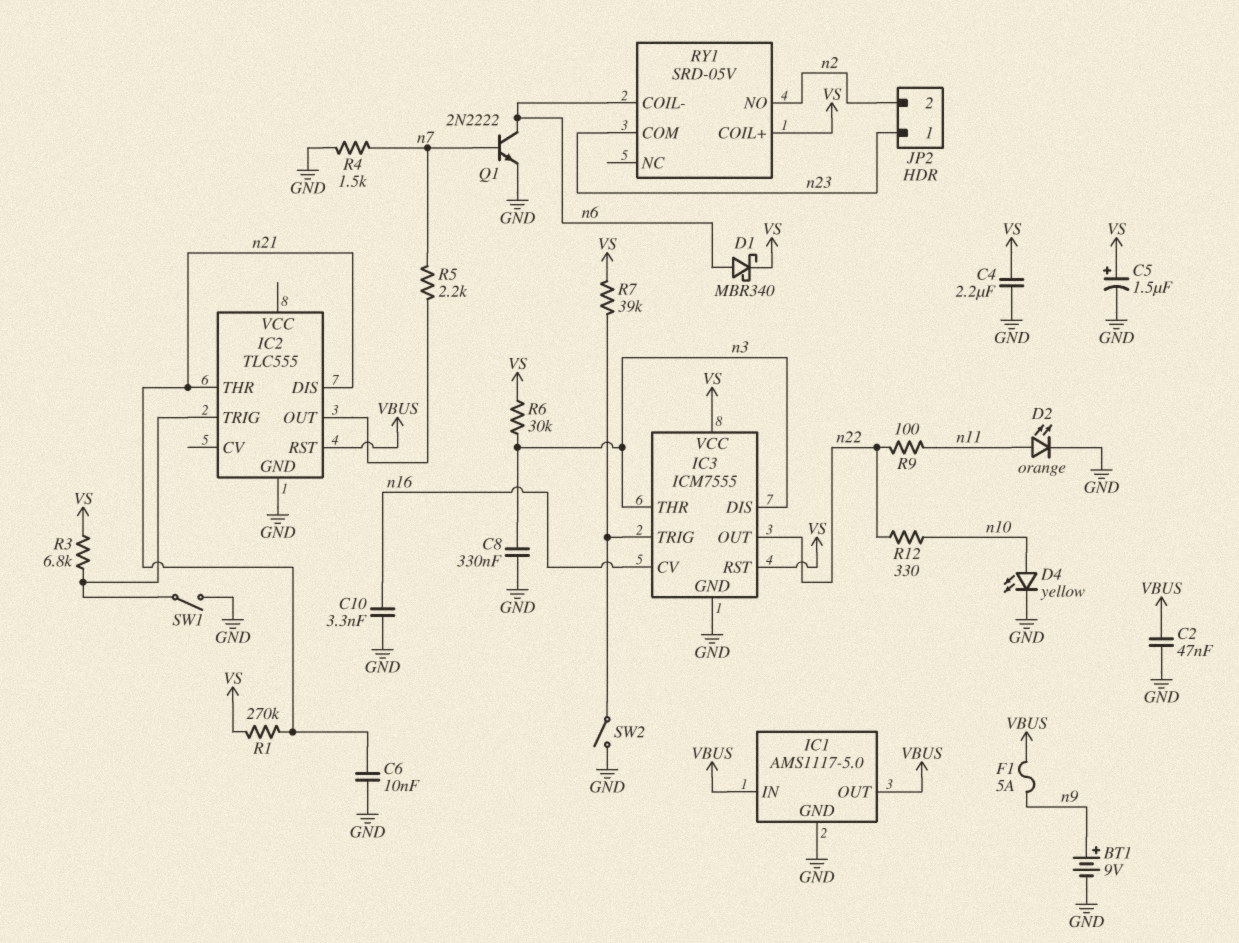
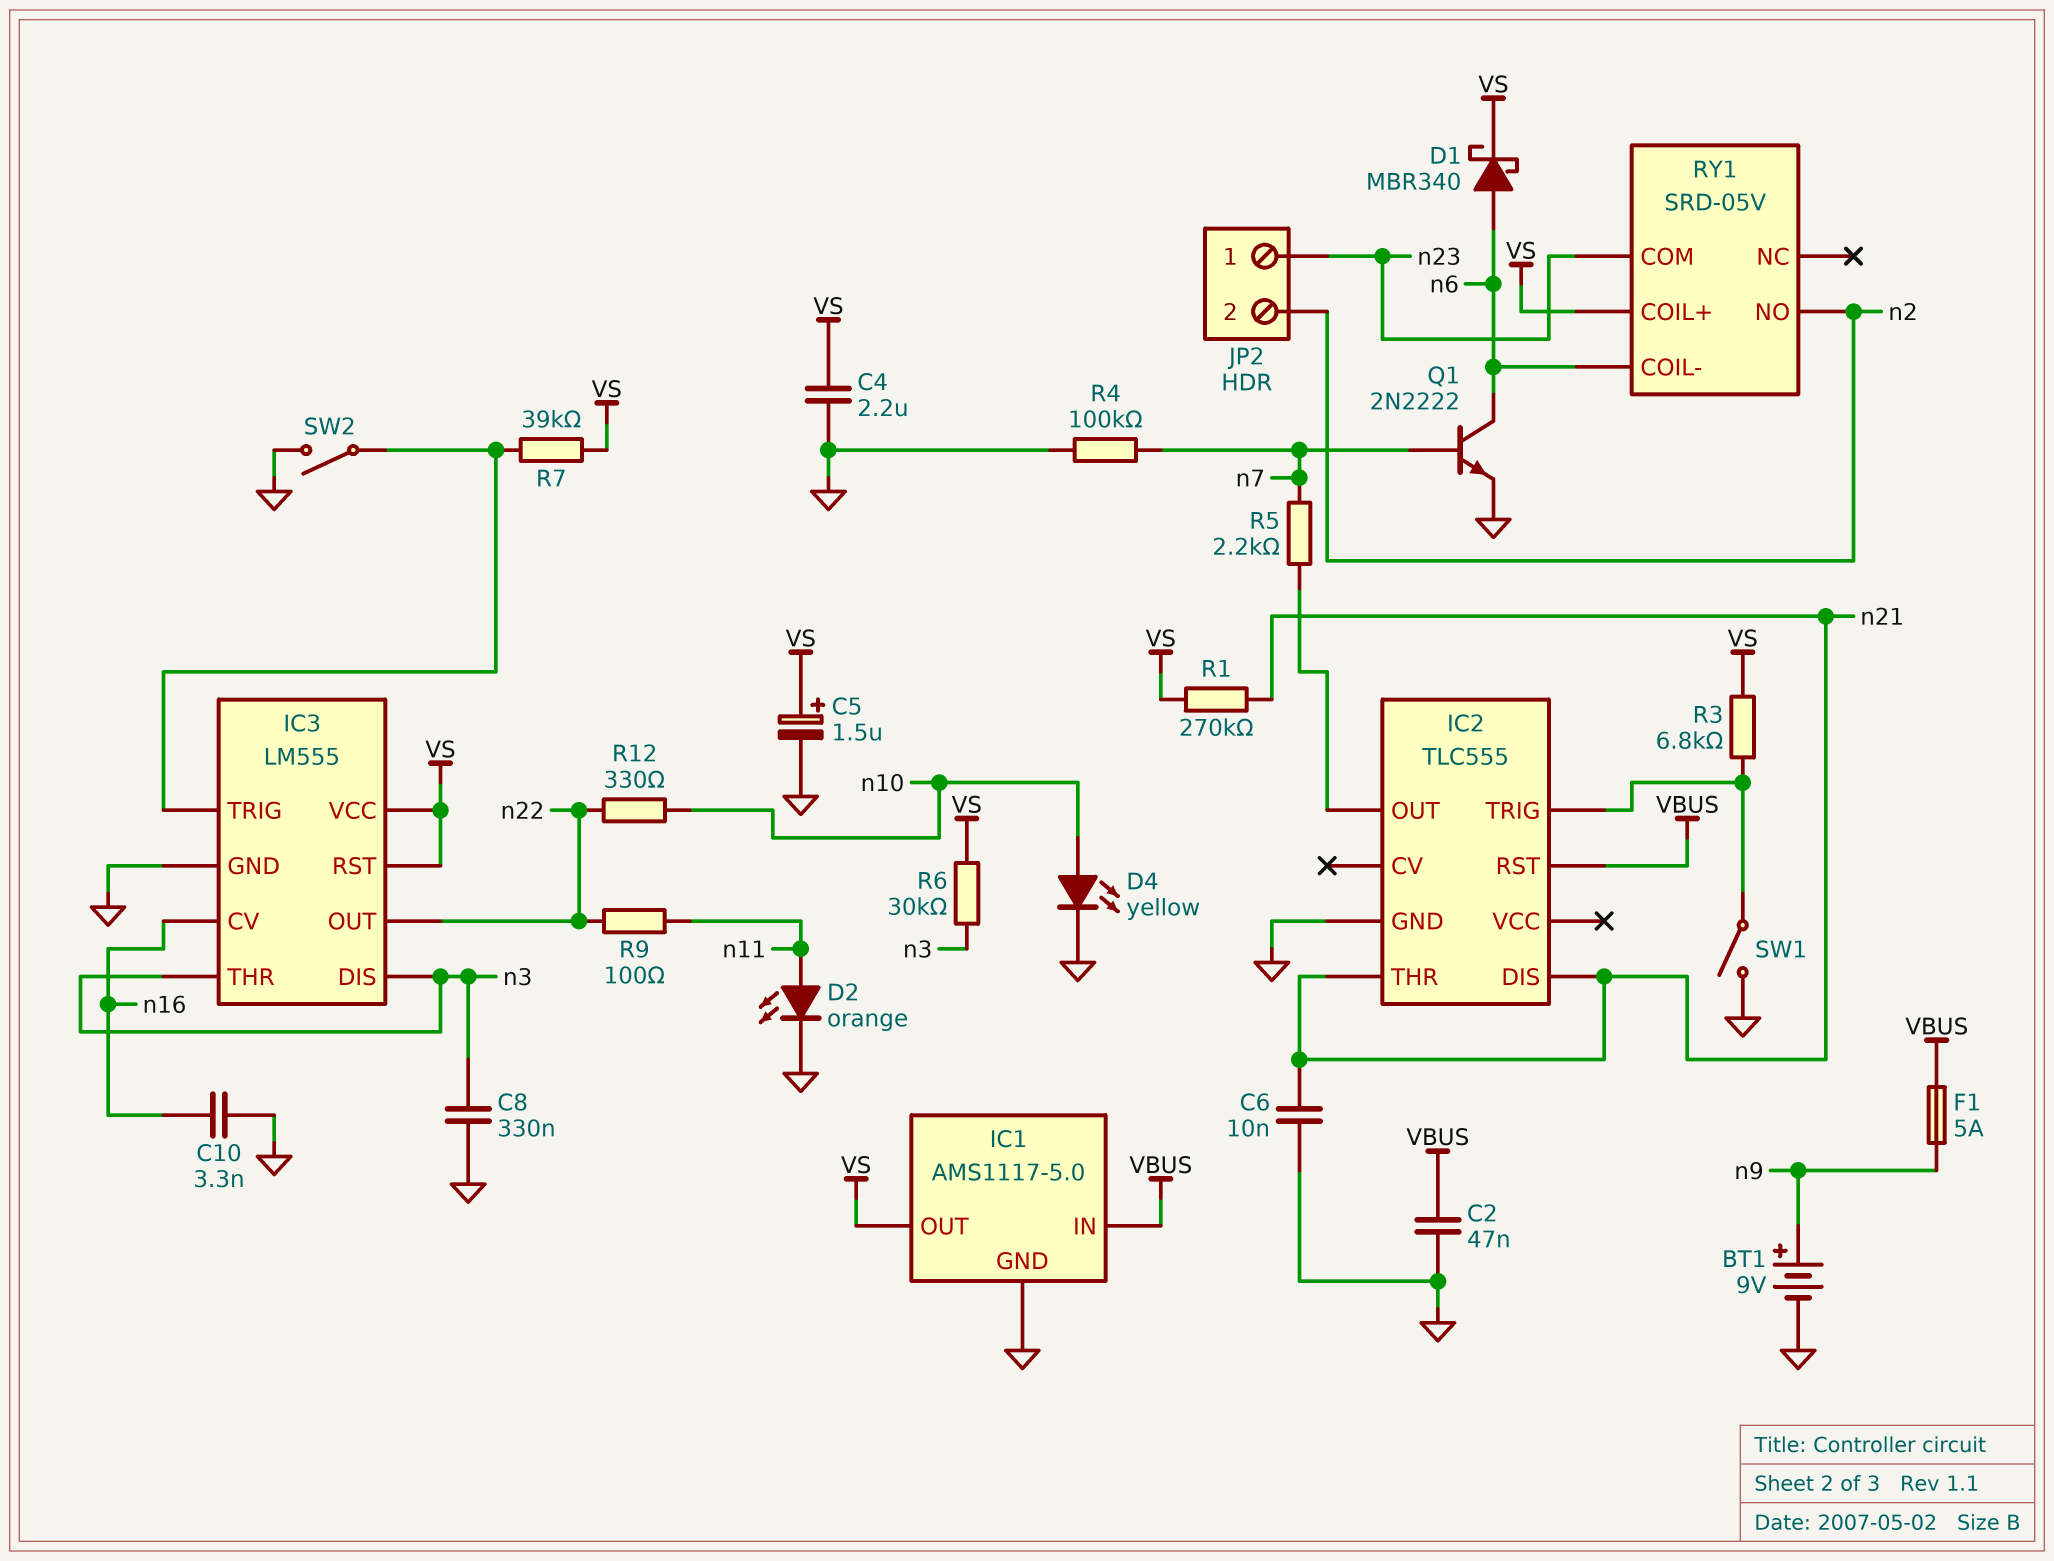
IC1 pin OUT: VBUS -> VS
IC3: ICM7555 -> LM555
R4: 1.5k (GND, n7) -> 100k (GND, n7)

